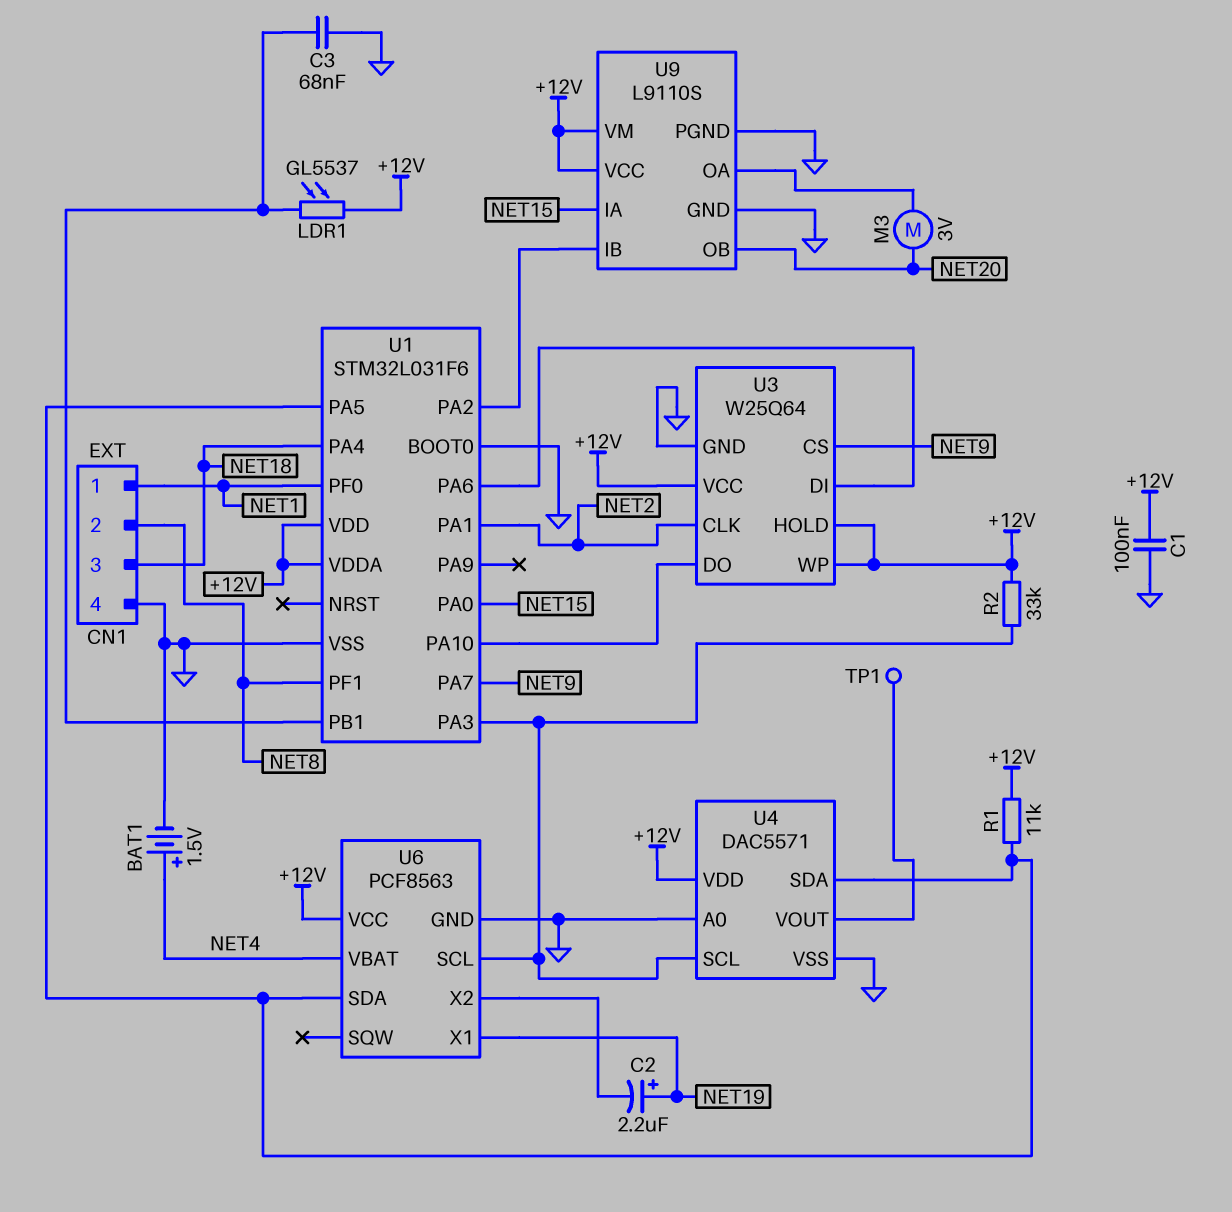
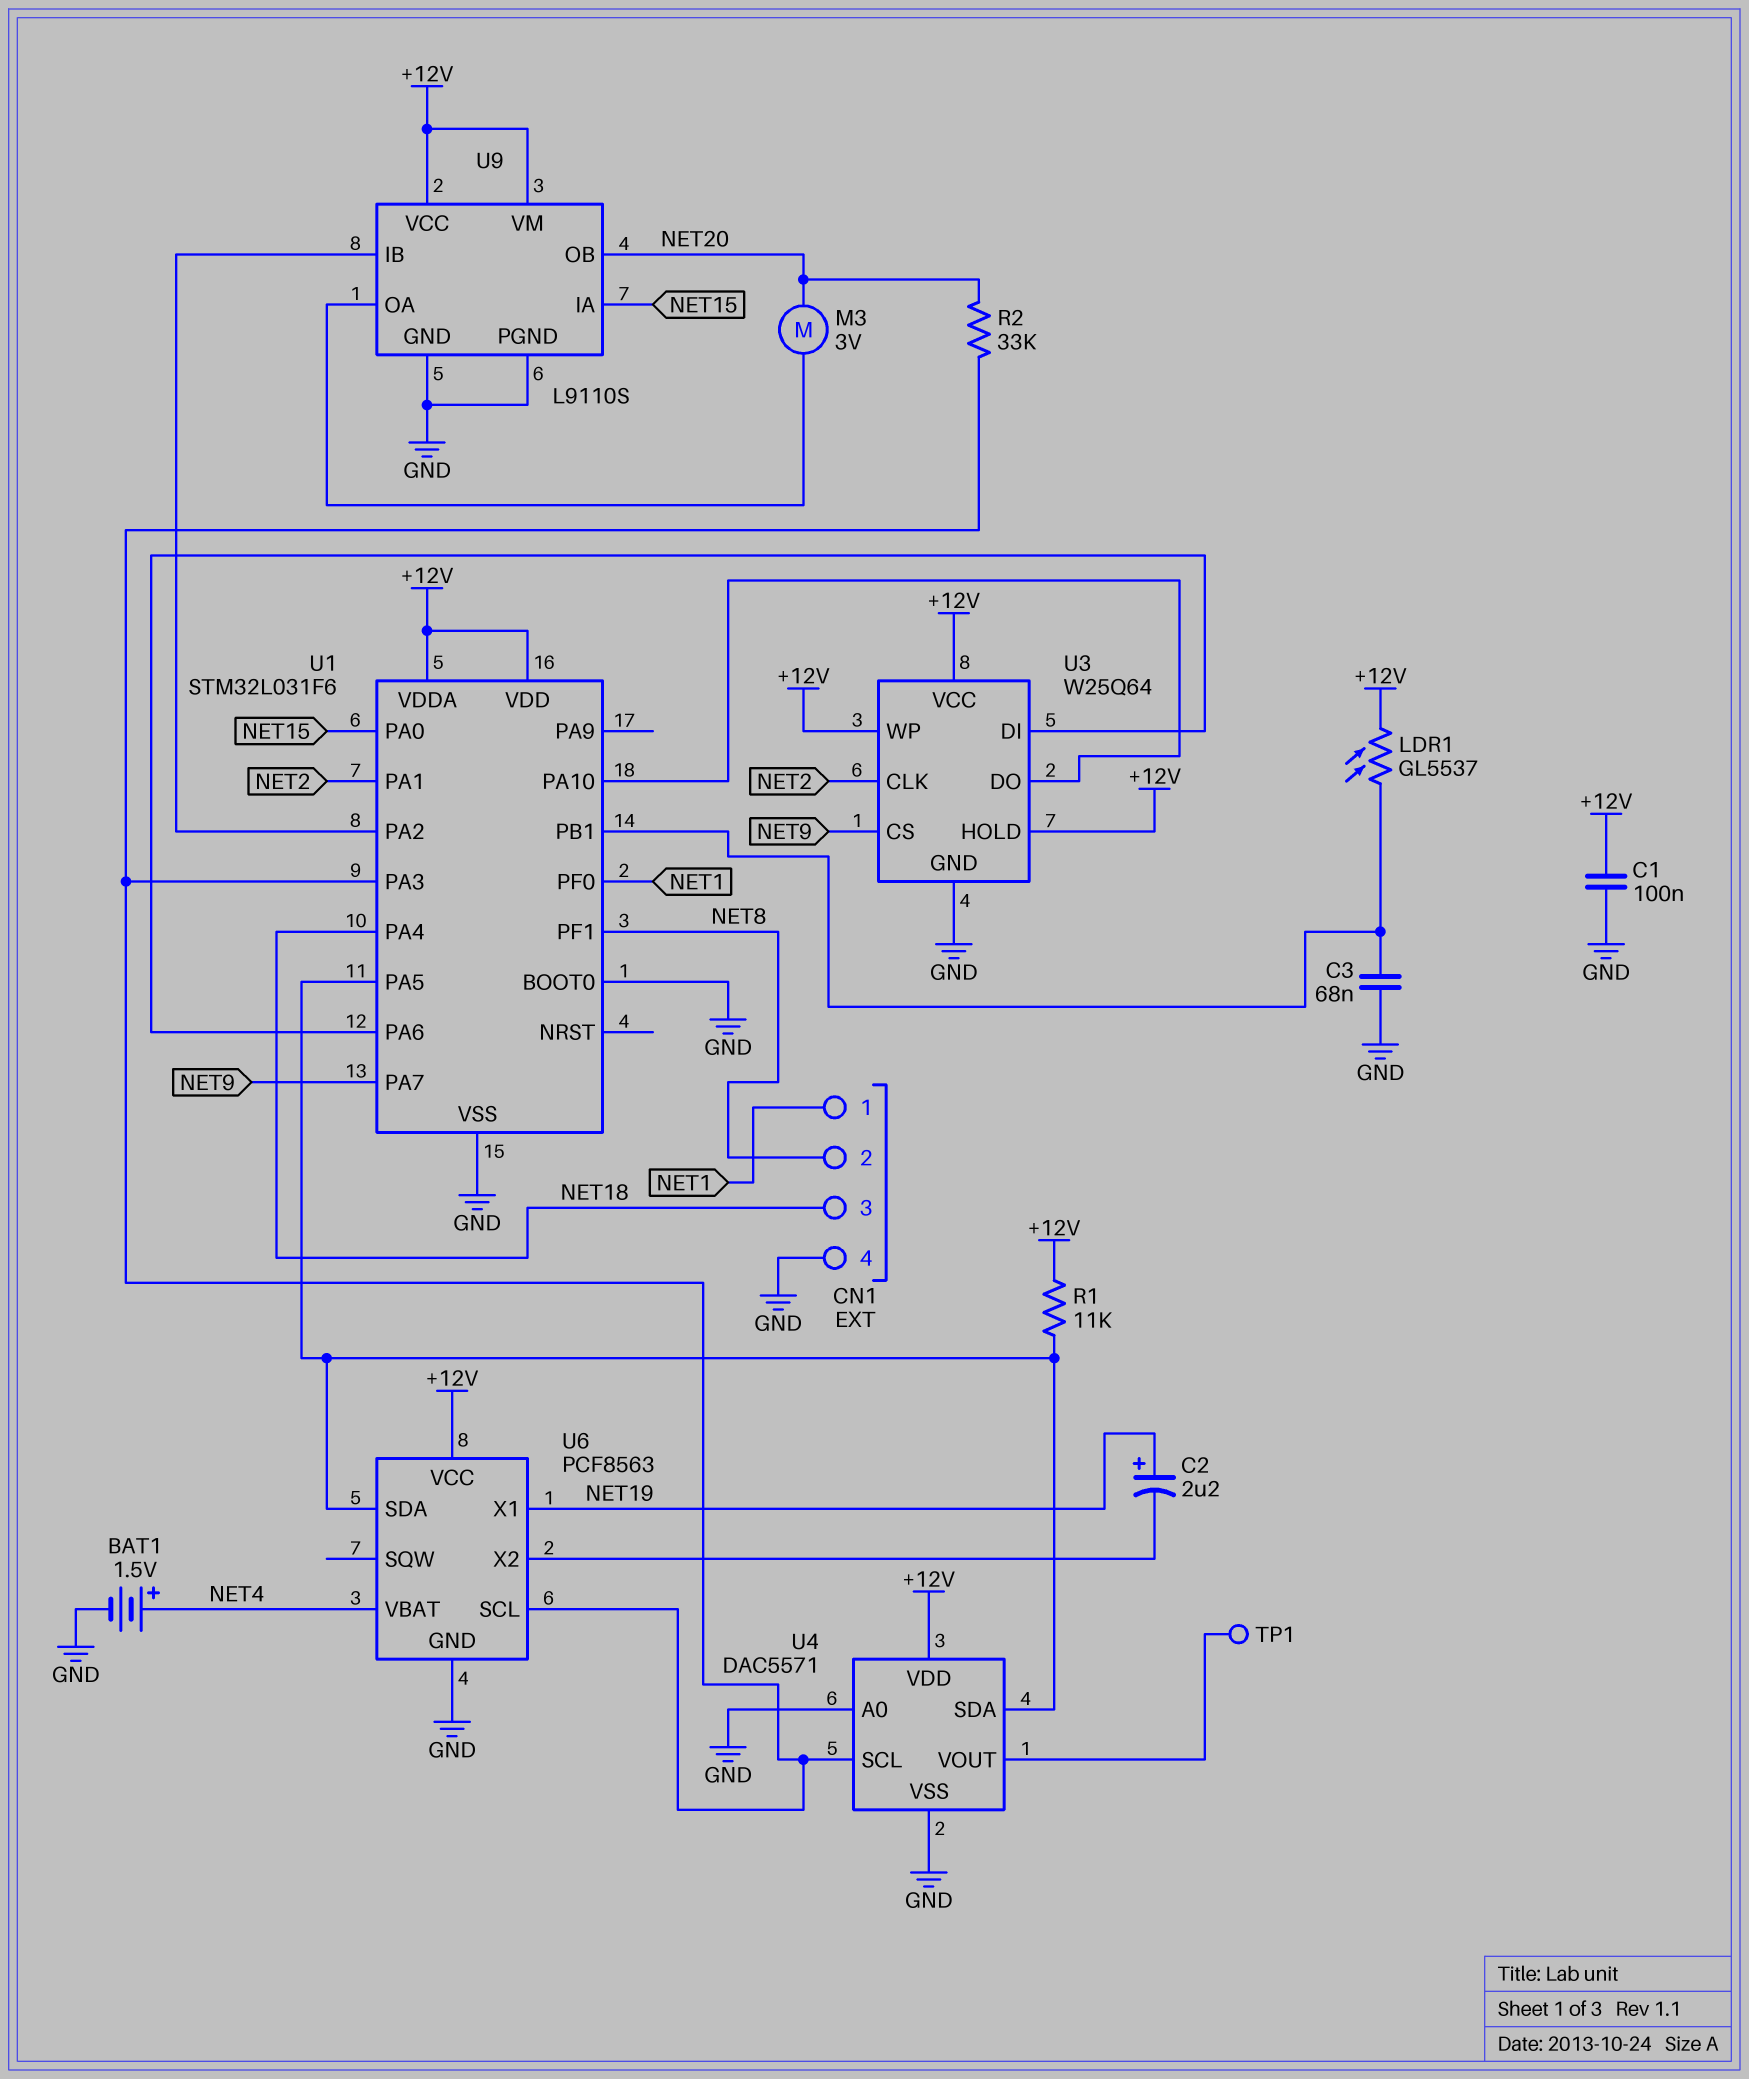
R2: 33k (+12V, U1/PA3) -> 33k (NET20, U1/PA3)

